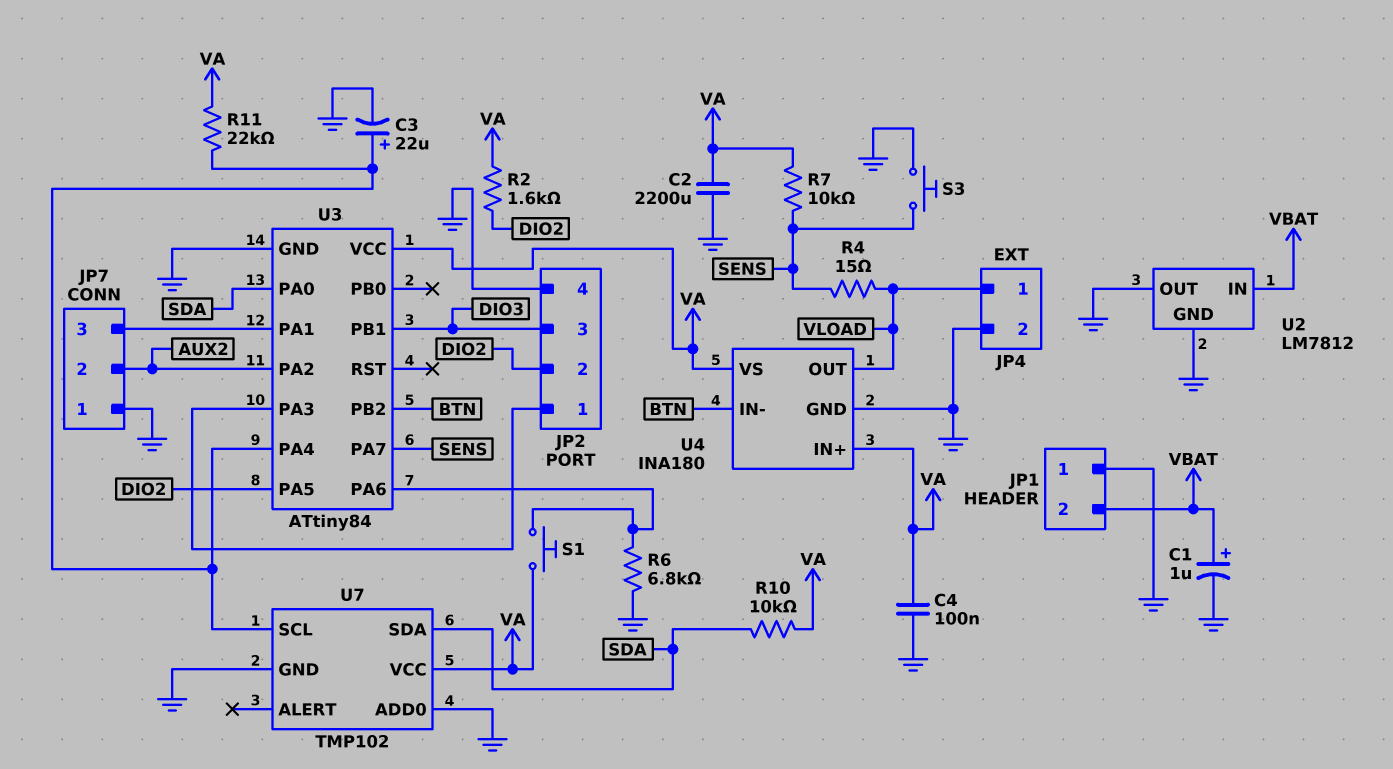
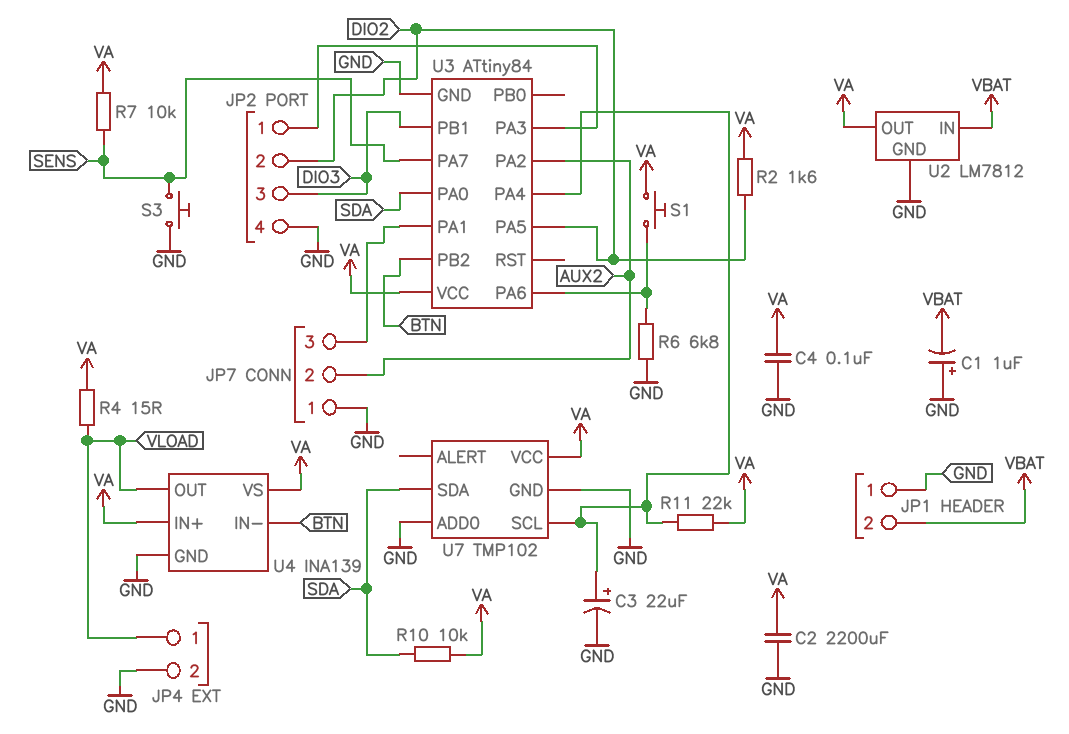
C1: 1uF (plus VBAT, minus GND) -> 1uF (plus GND, minus VBAT)
R4: 15 (SENS, VLOAD) -> 15 (VA, VLOAD)
U2 pin OUT: GND -> VA
U4: INA180 -> INA139

